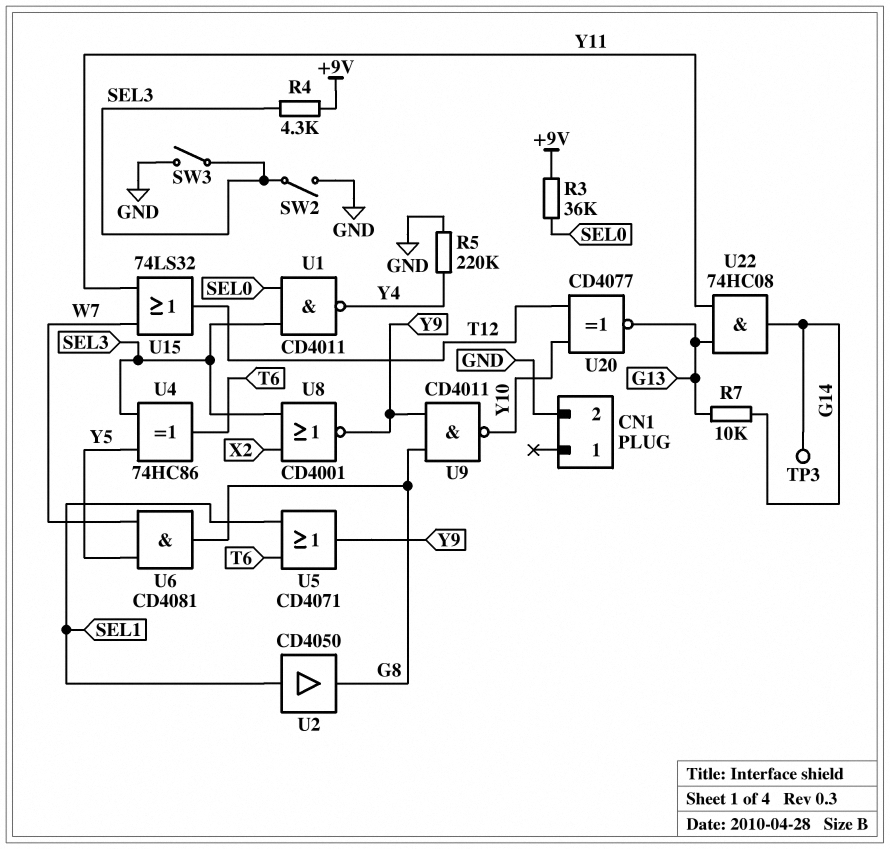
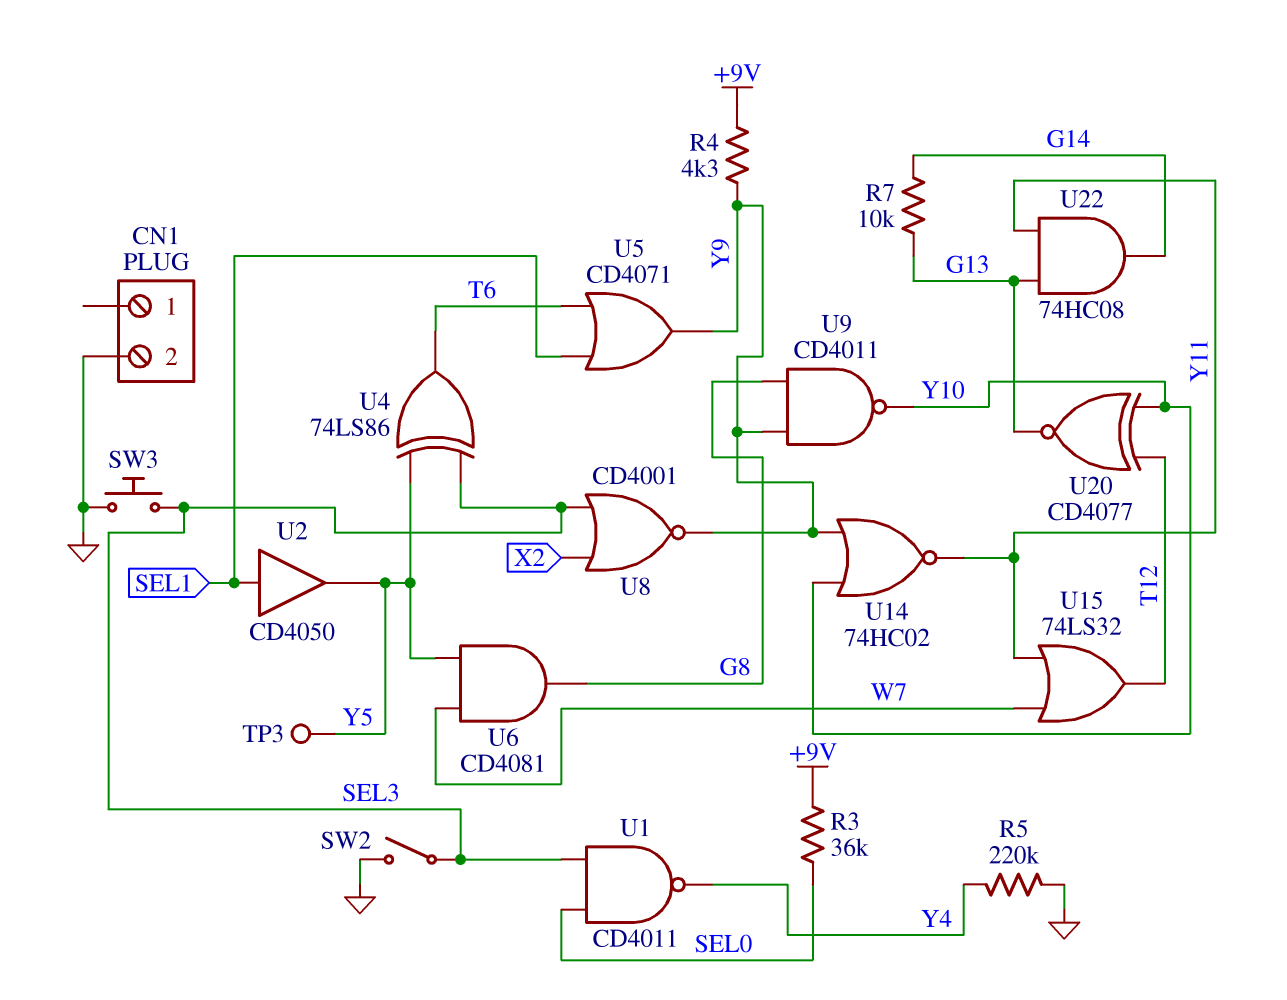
R4: 4.3k (+9V, SEL3) -> 4.3k (+9V, Y9)
SW3: switch (GND, SEL3) -> button (GND, SEL3)
TP3: test point (G14) -> test point (Y5)
U2: buffer CD4050 (in SEL1, out G8) -> buffer CD4050 (in SEL1, out Y5)
U4: XOR 74HC86 (in SEL3, in Y5, out T6) -> XOR 74LS86 (in SEL3, in Y5, out T6)
U14: none -> NOR 74HC02 (in Y9, in Y10, out Y11)

